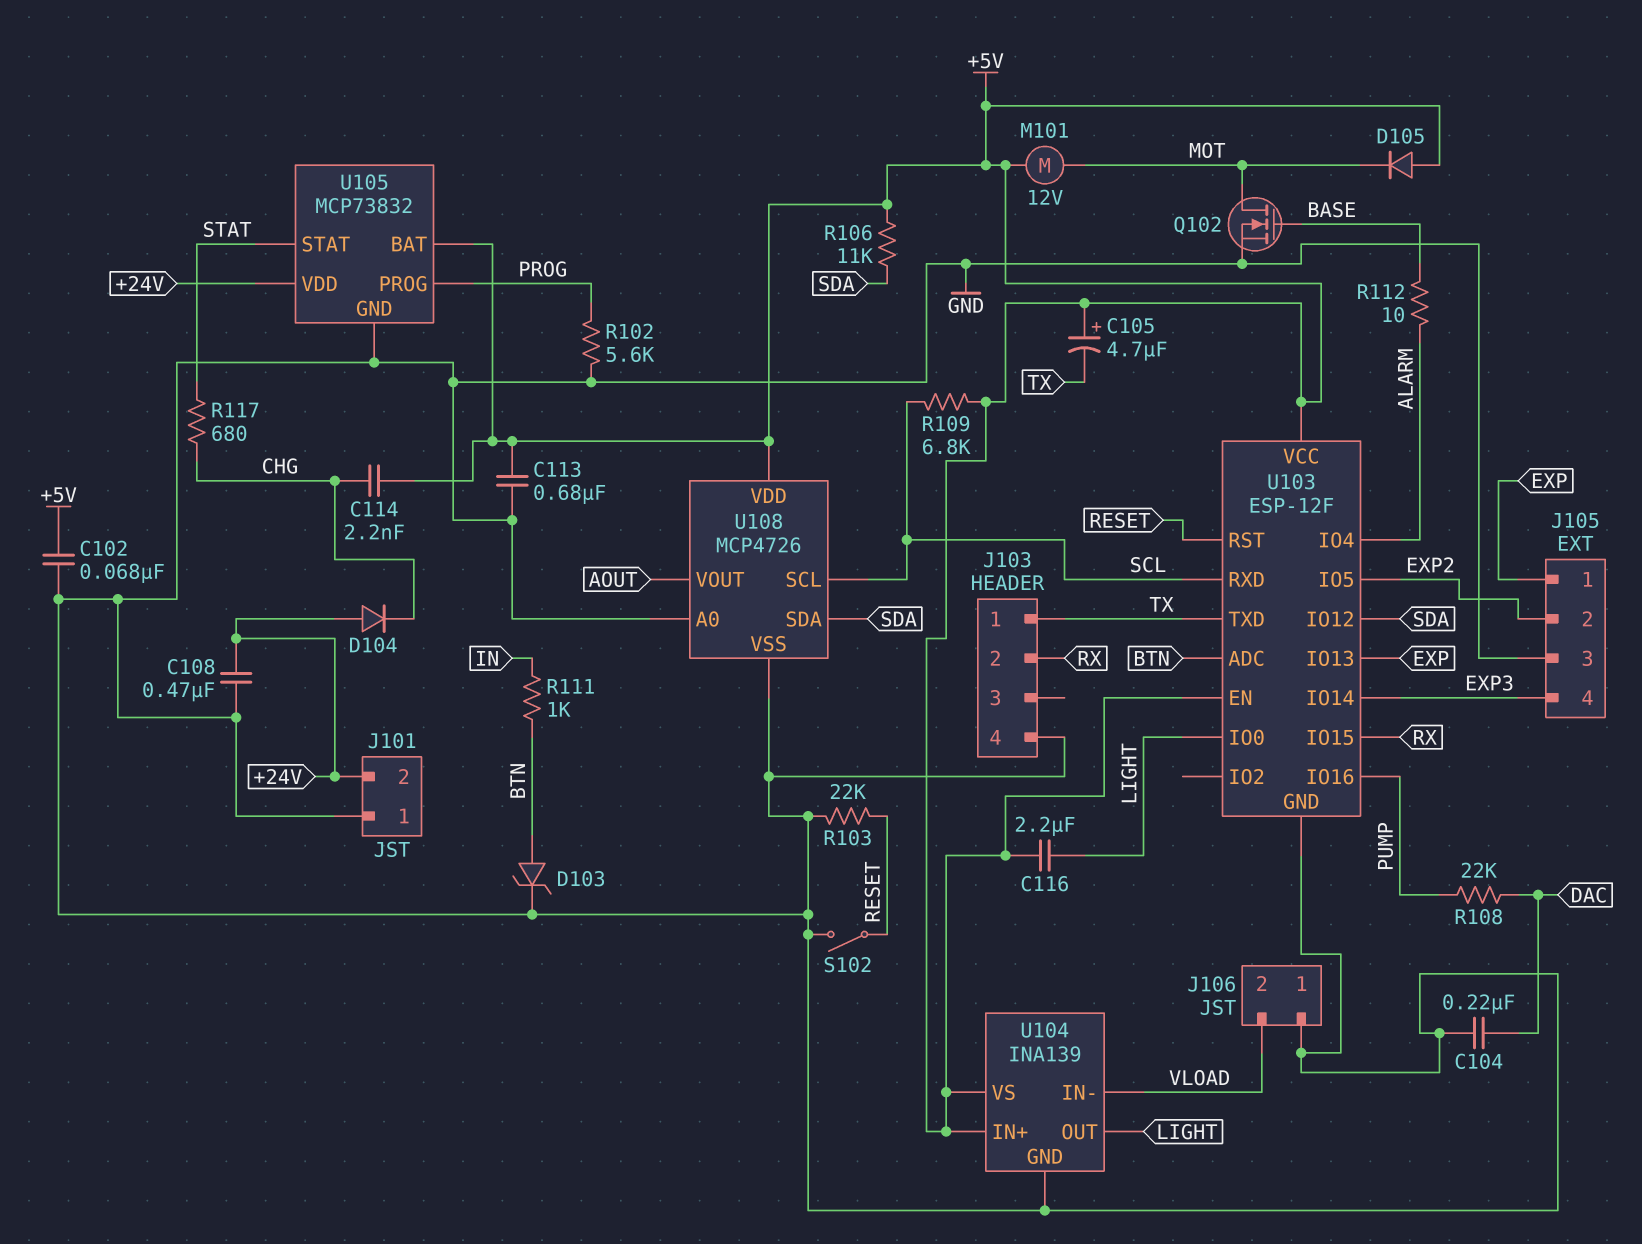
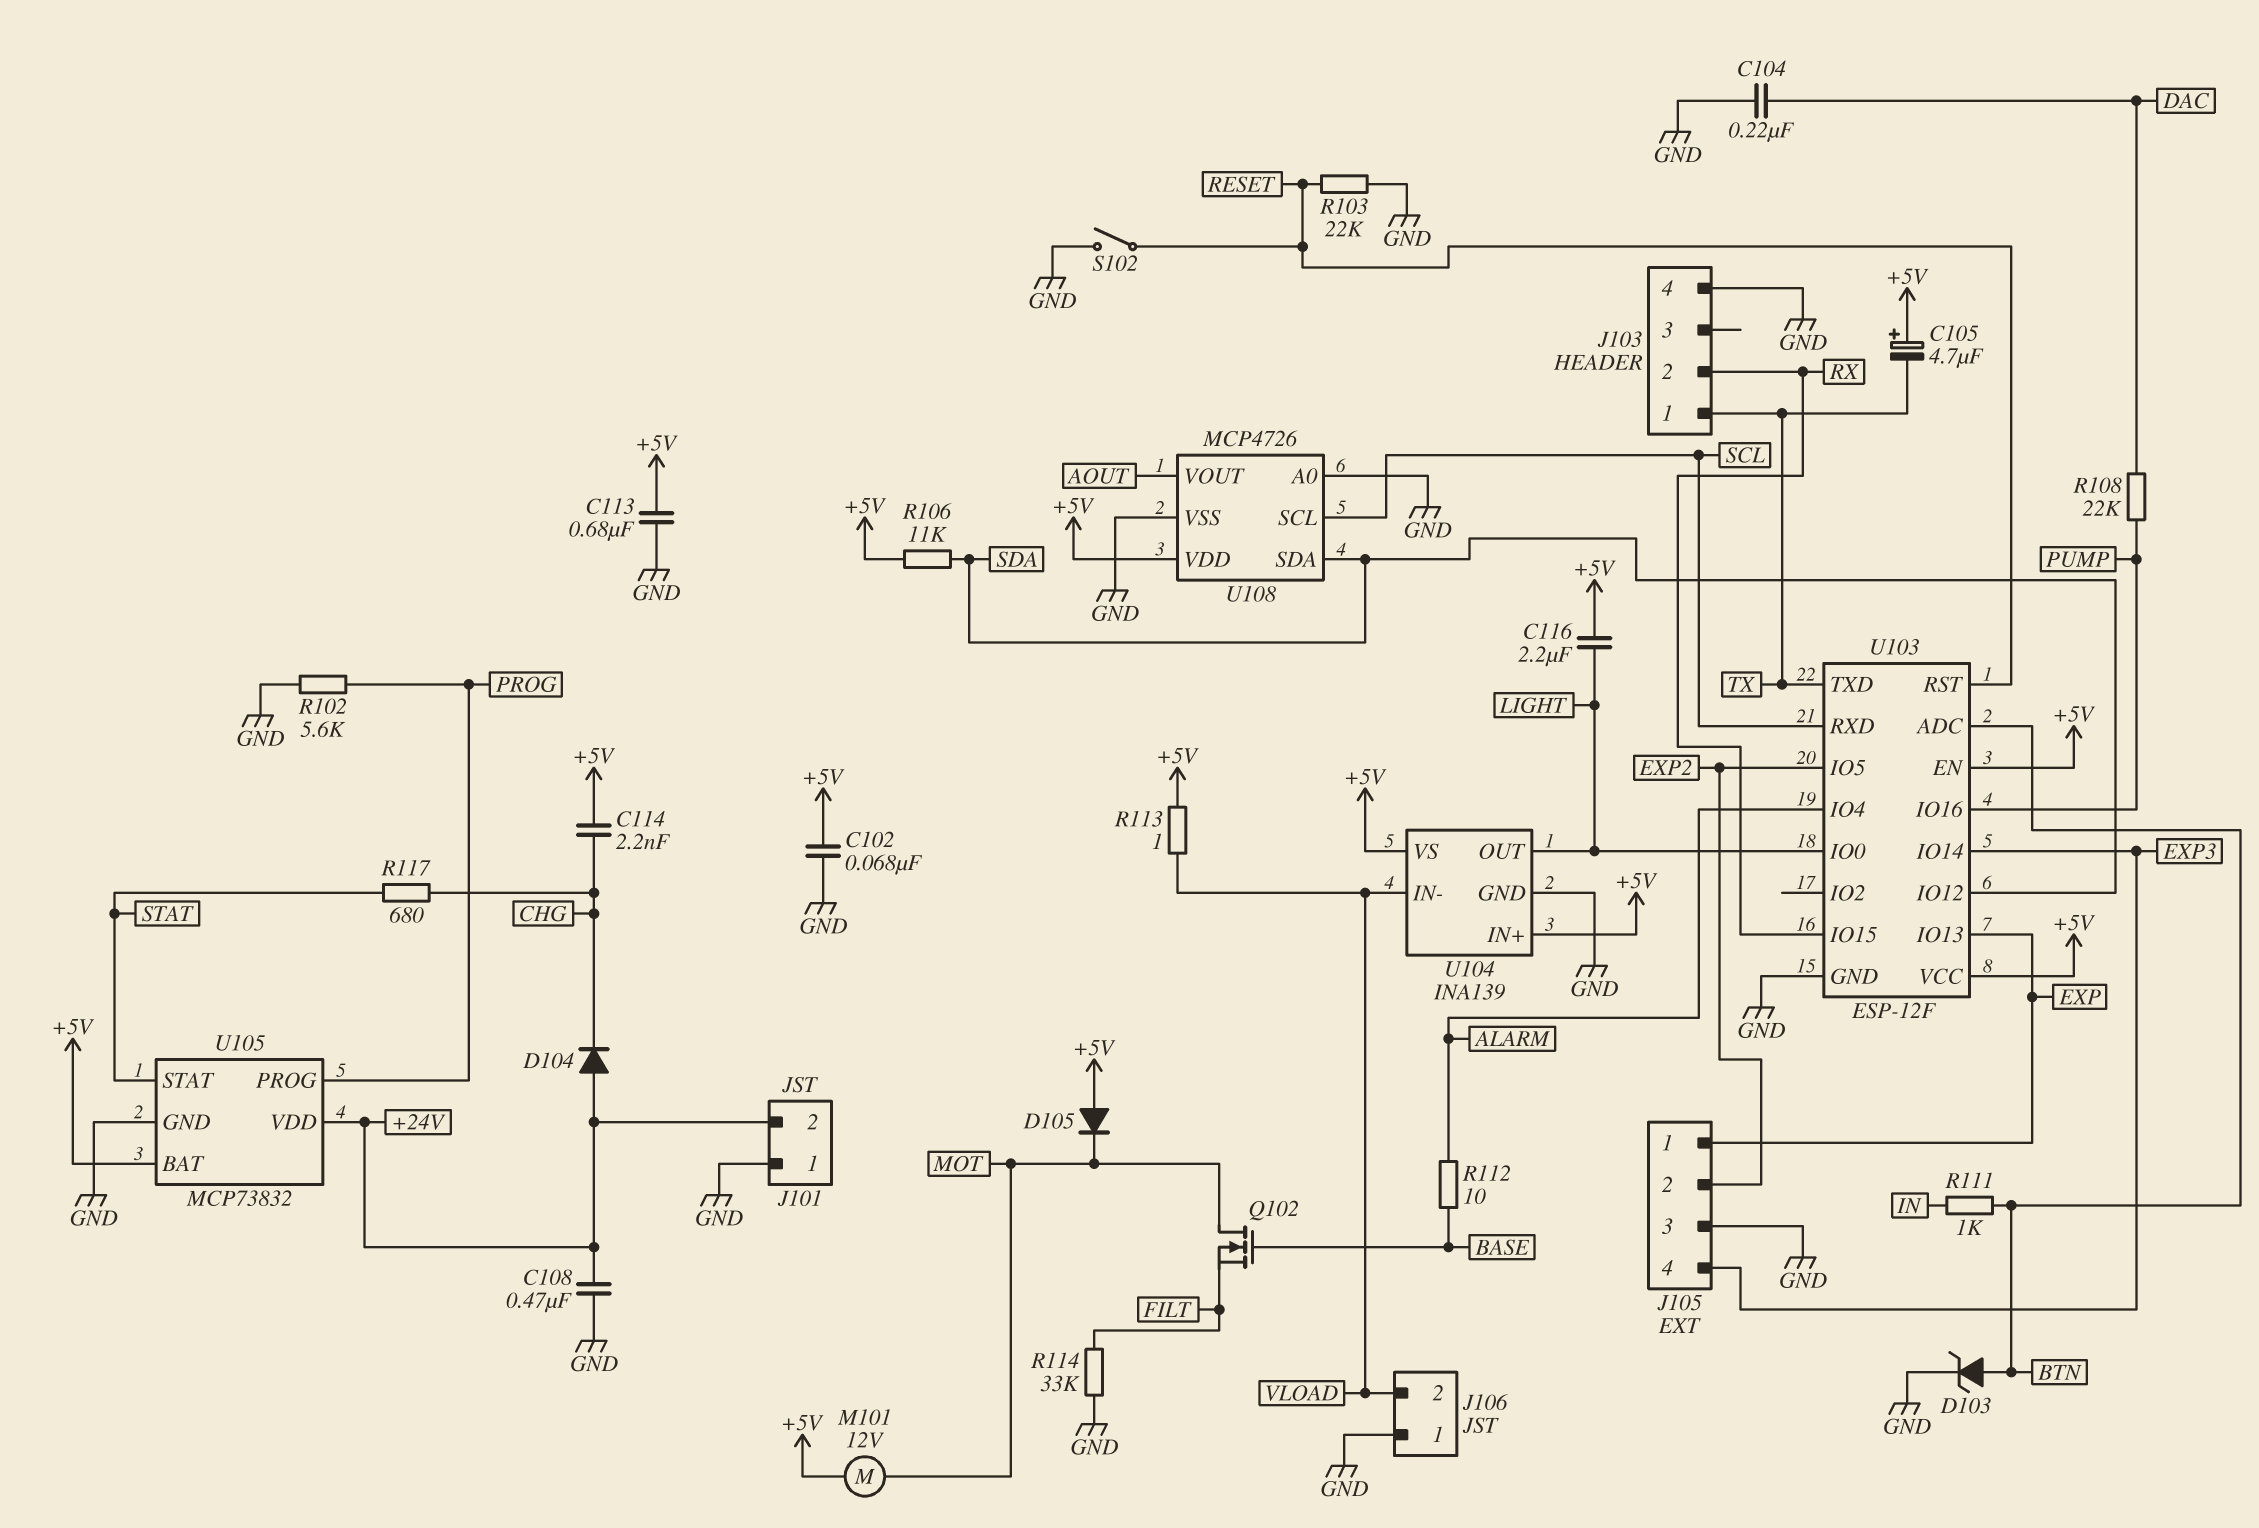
Q102: NMOS (G BASE, D MOT, S GND) -> NMOS (G BASE, D MOT, S FILT)
R109: 6.8k (+5V, SCL) -> none
R113: none -> 1 (+5V, VLOAD)
R114: none -> 33k (FILT, GND)

